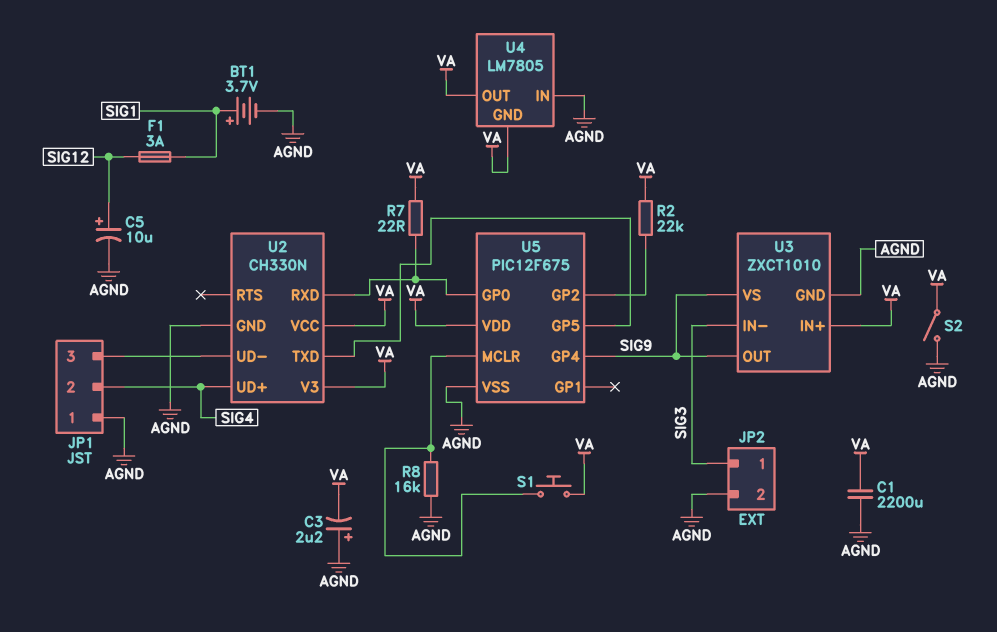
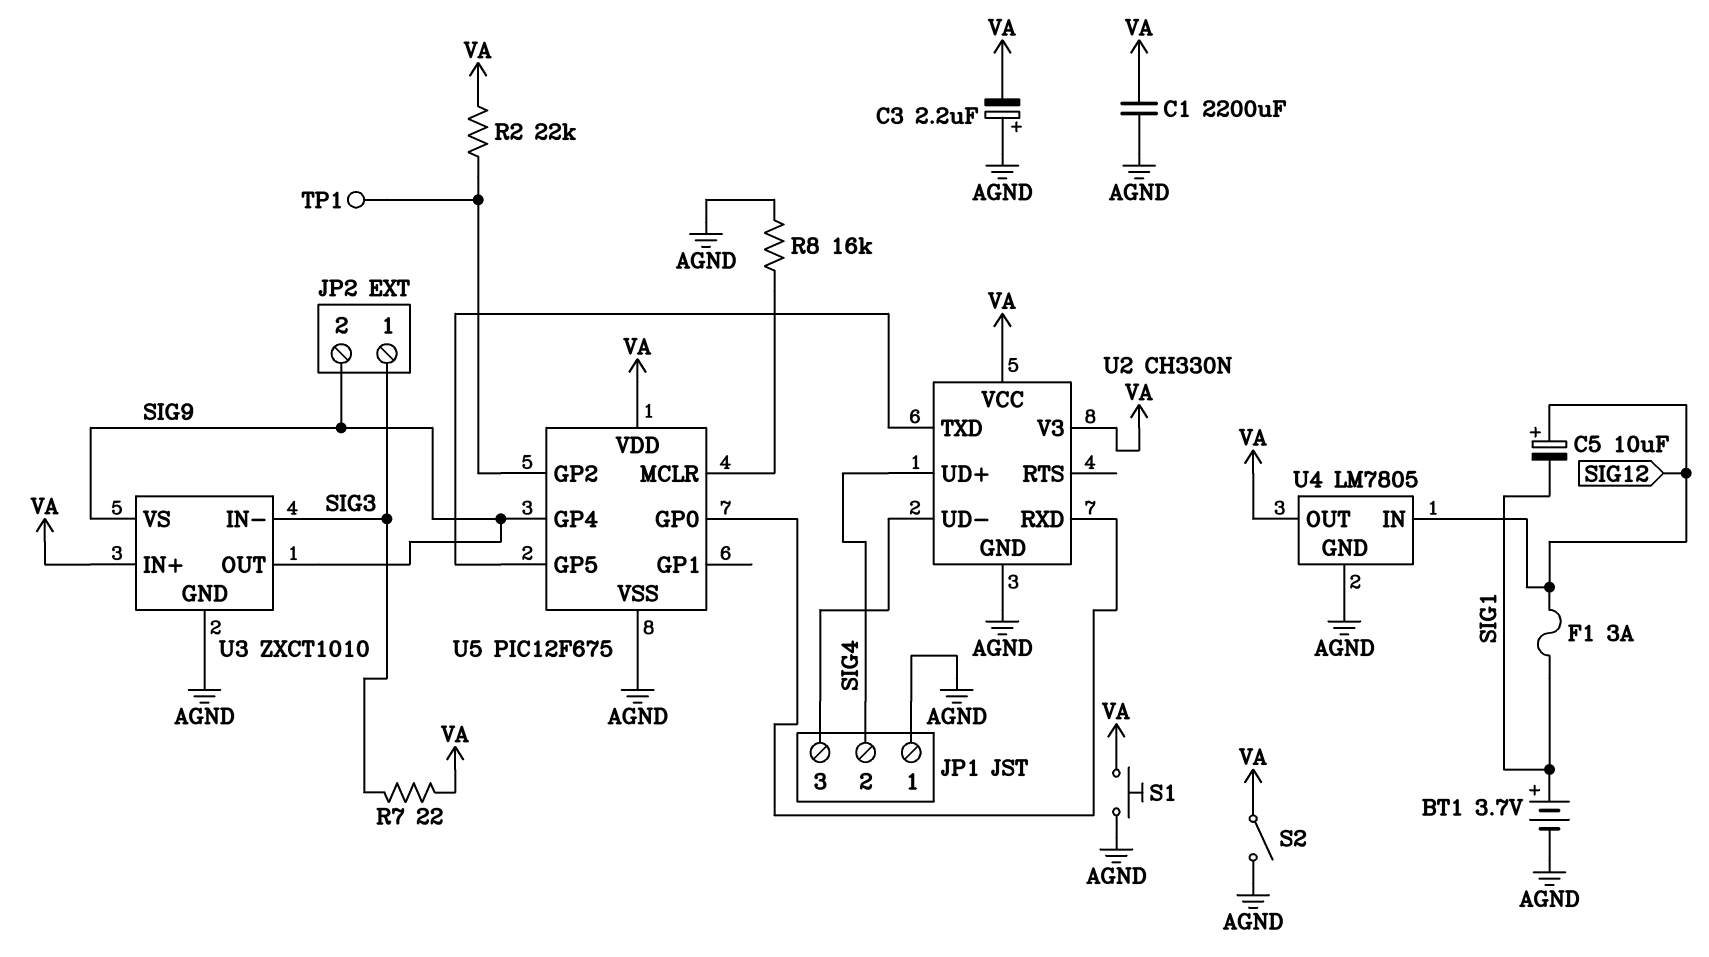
C5: 10uF (plus SIG12, minus AGND) -> 10uF (plus SIG12, minus SIG1)
JP2 pin 2: AGND -> SIG9
R7: 22 (U2/RXD, VA) -> 22 (SIG3, VA)
S1: button (U5/MCLR, VA) -> button (AGND, VA)
TP1: none -> test point (U5/GP2)
U4 pin GND: VA -> AGND
U4 pin IN: AGND -> SIG12

